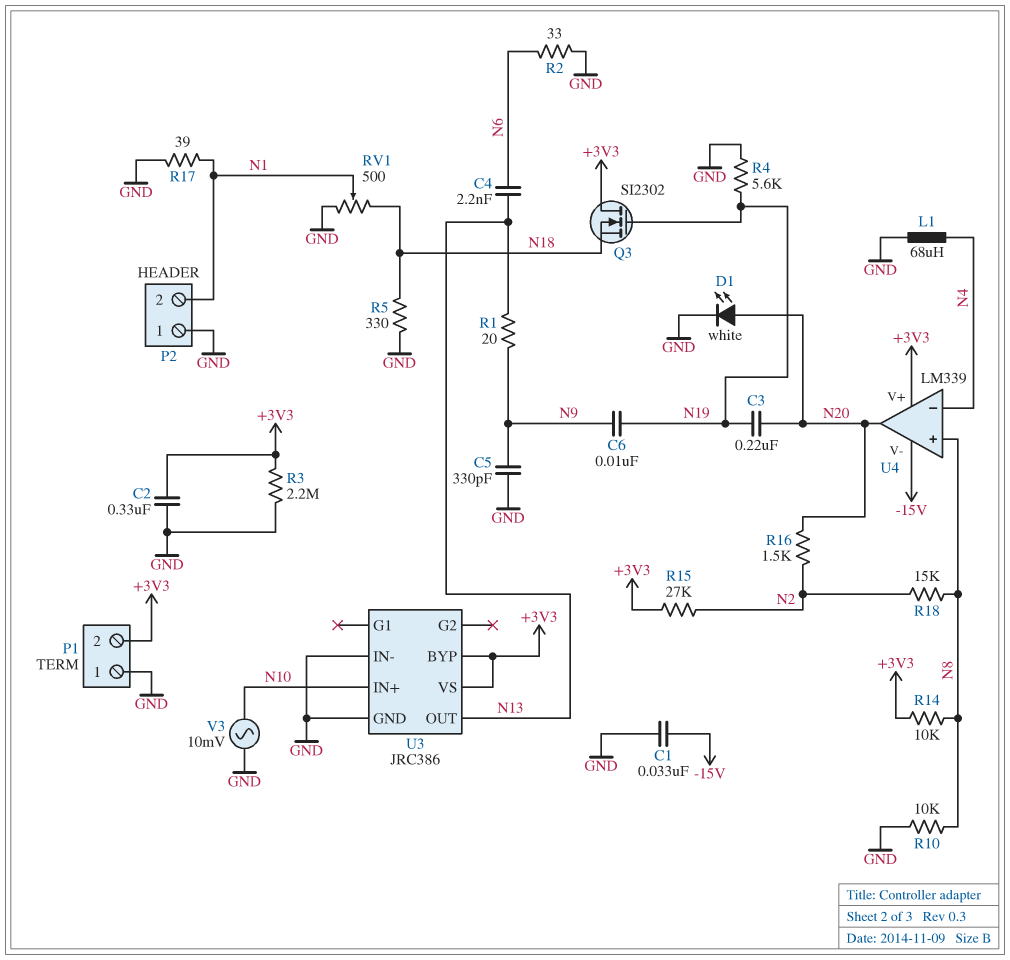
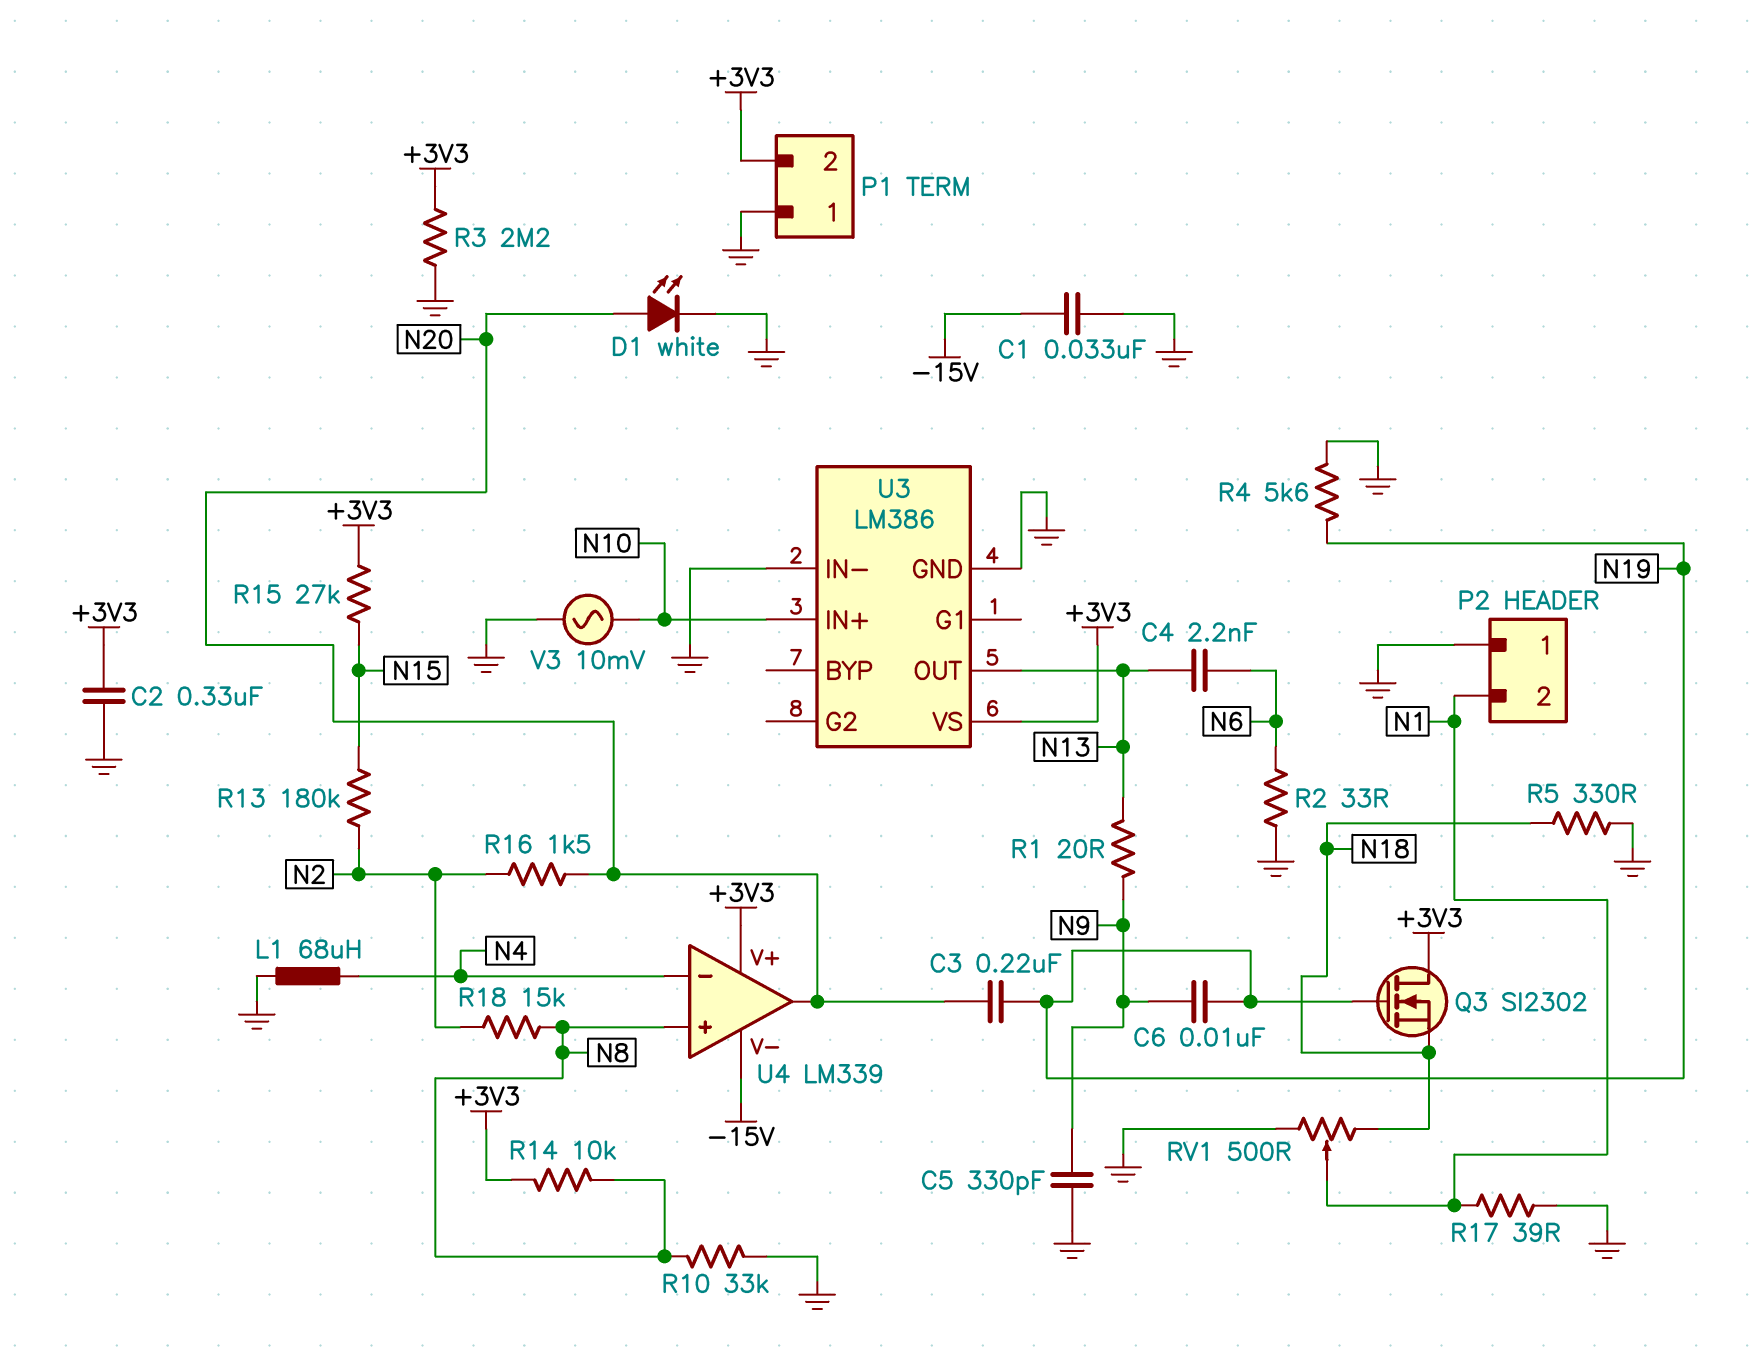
R10: 10k (GND, N8) -> 33k (GND, N8)
R13: none -> 180k (N2, N15)
R15: 27k (+3V3, N2) -> 27k (+3V3, N15)
U3: JRC386 -> LM386
U3 pin BYP: +3V3 -> none

